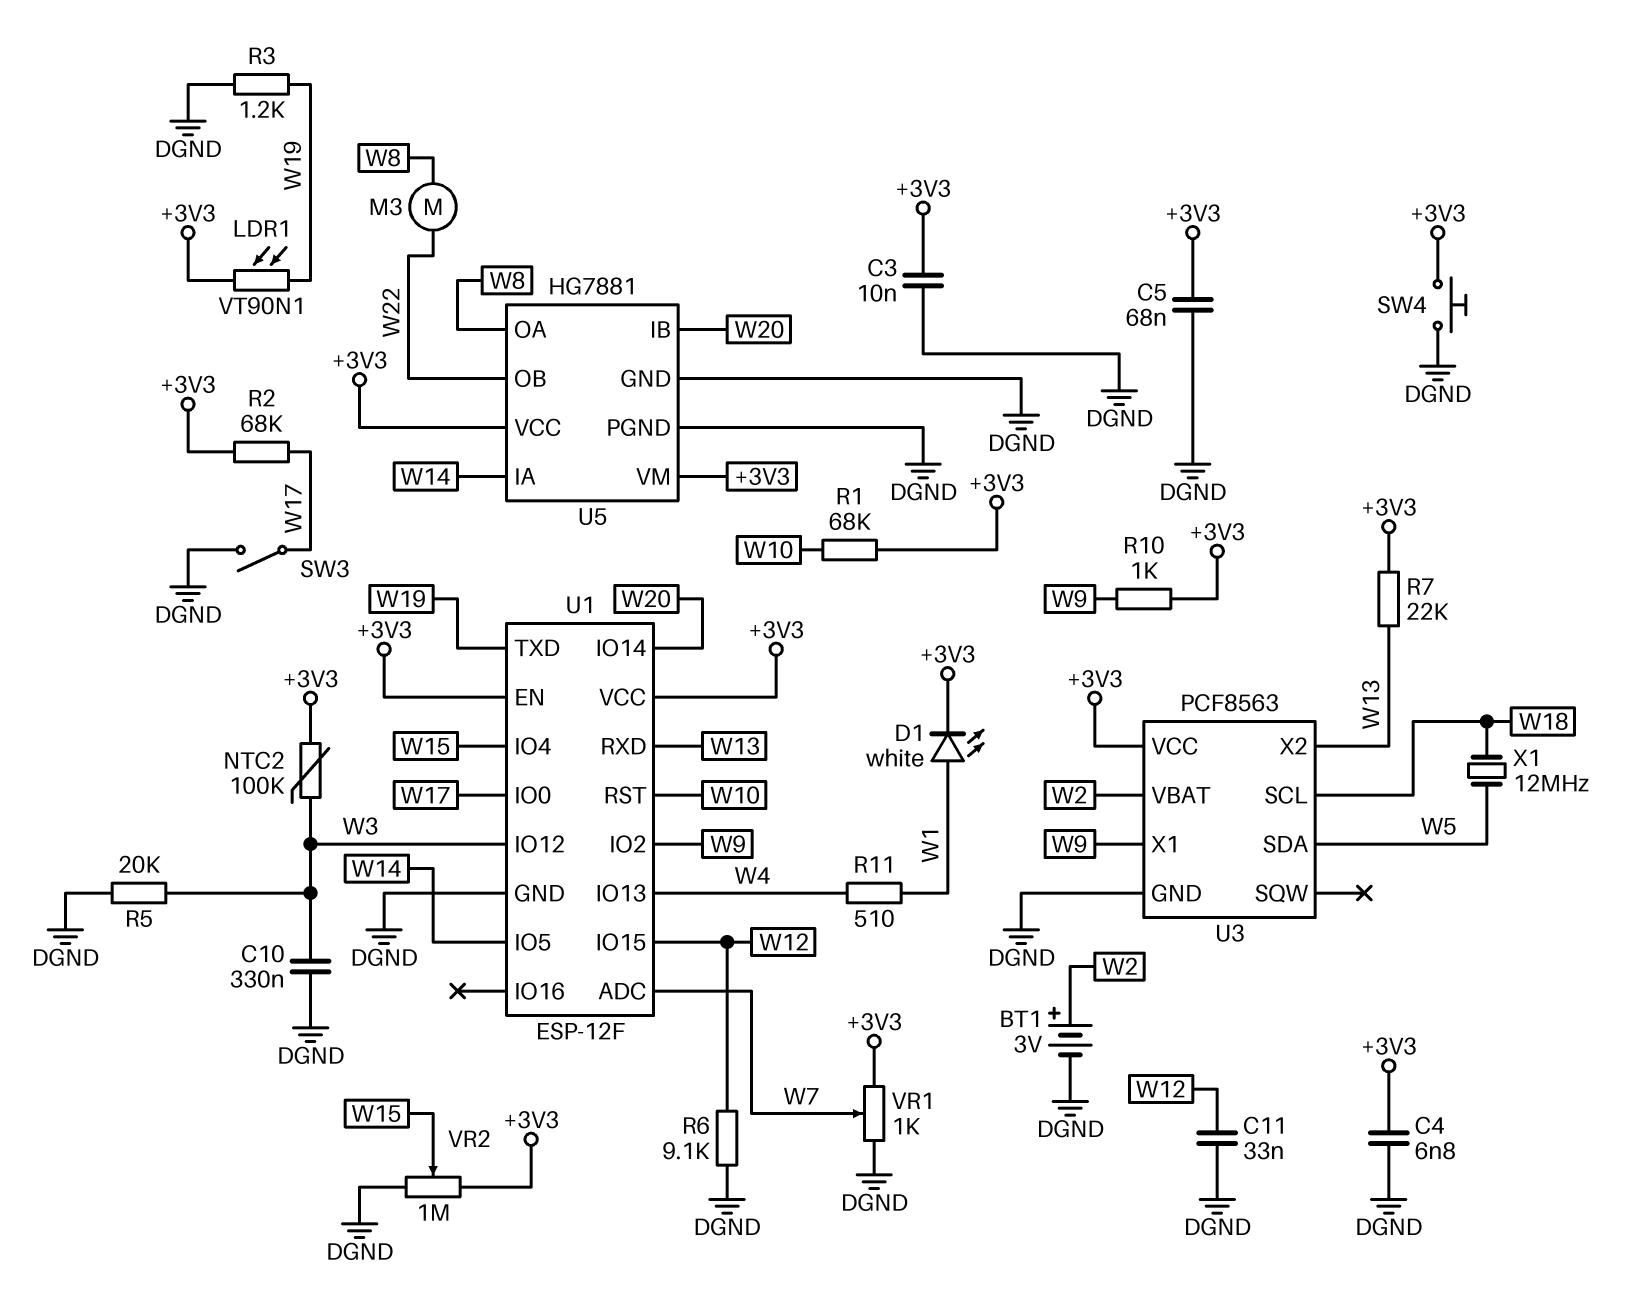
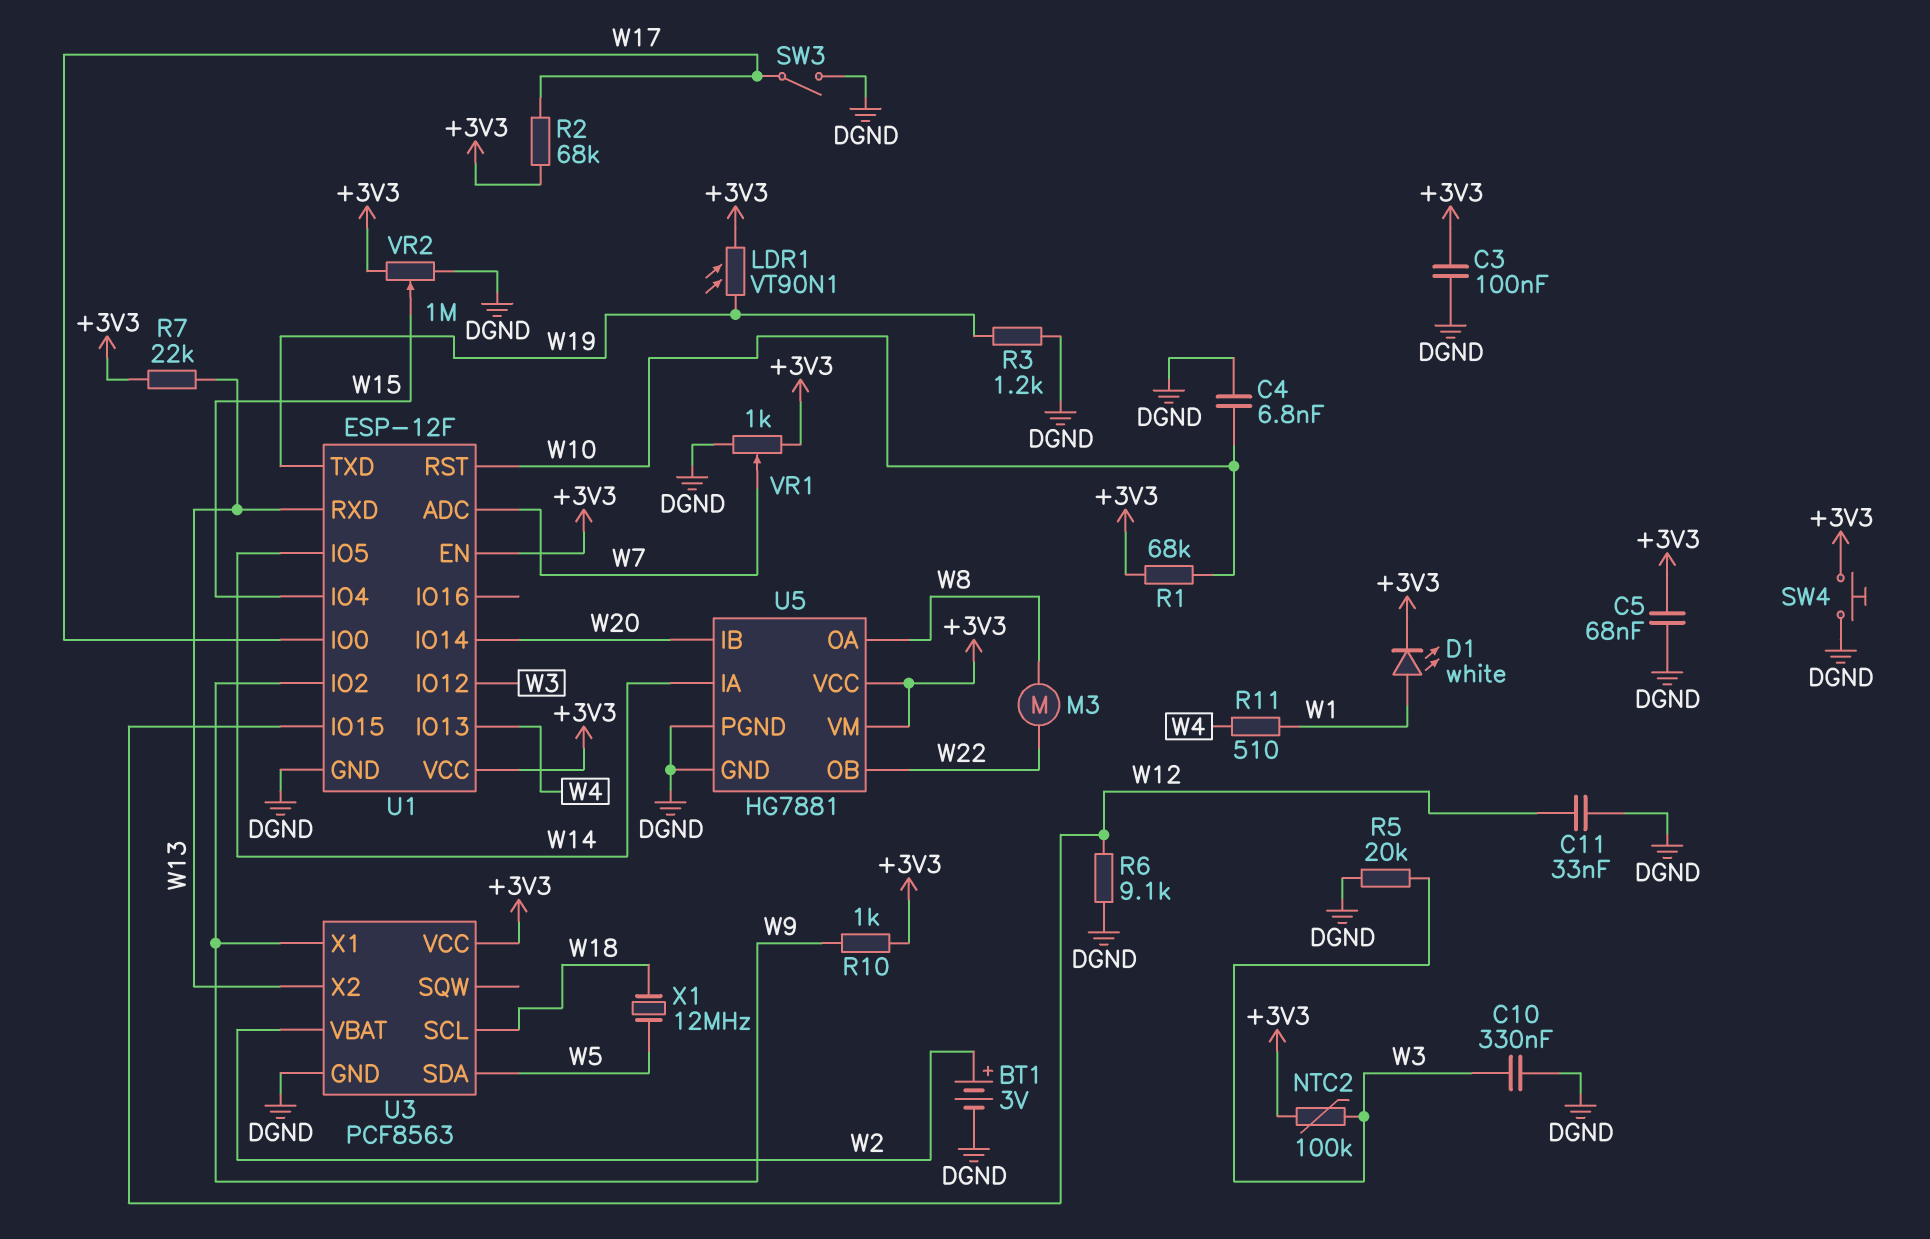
C3: 10nF (+3V3, DGND) -> 100nF (+3V3, DGND)
C4: 6.8nF (+3V3, DGND) -> 6.8nF (DGND, W10)

